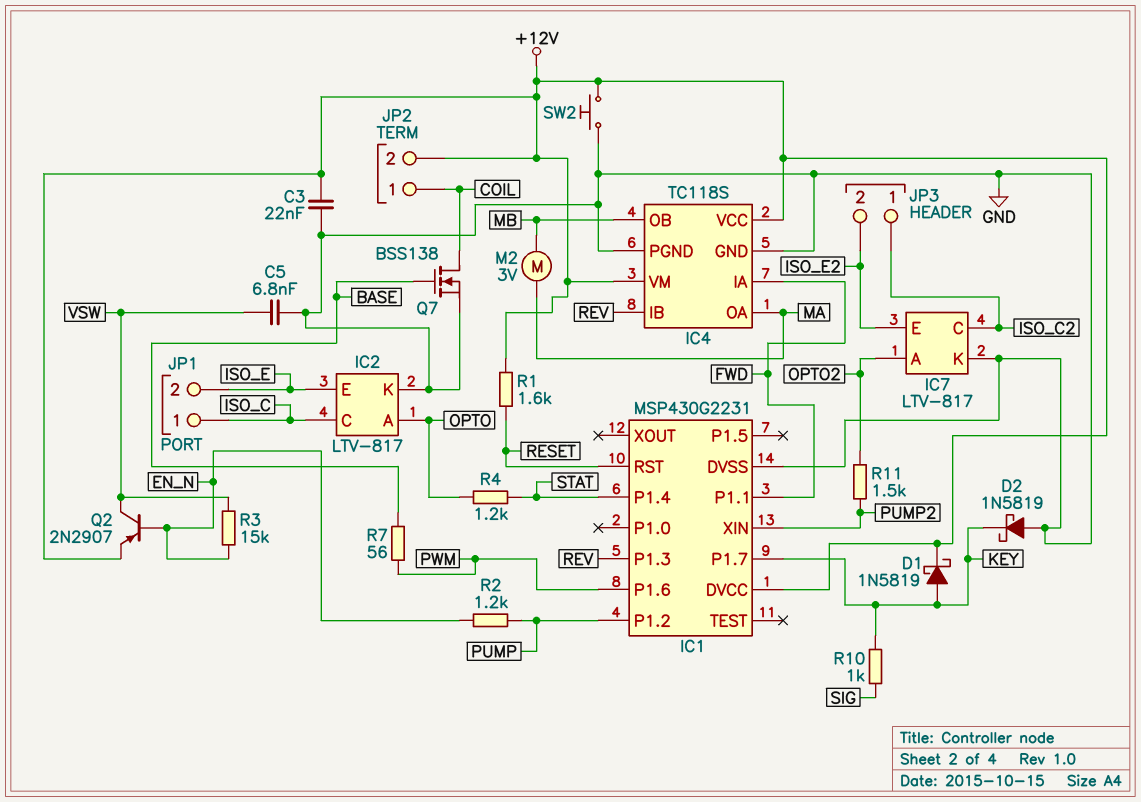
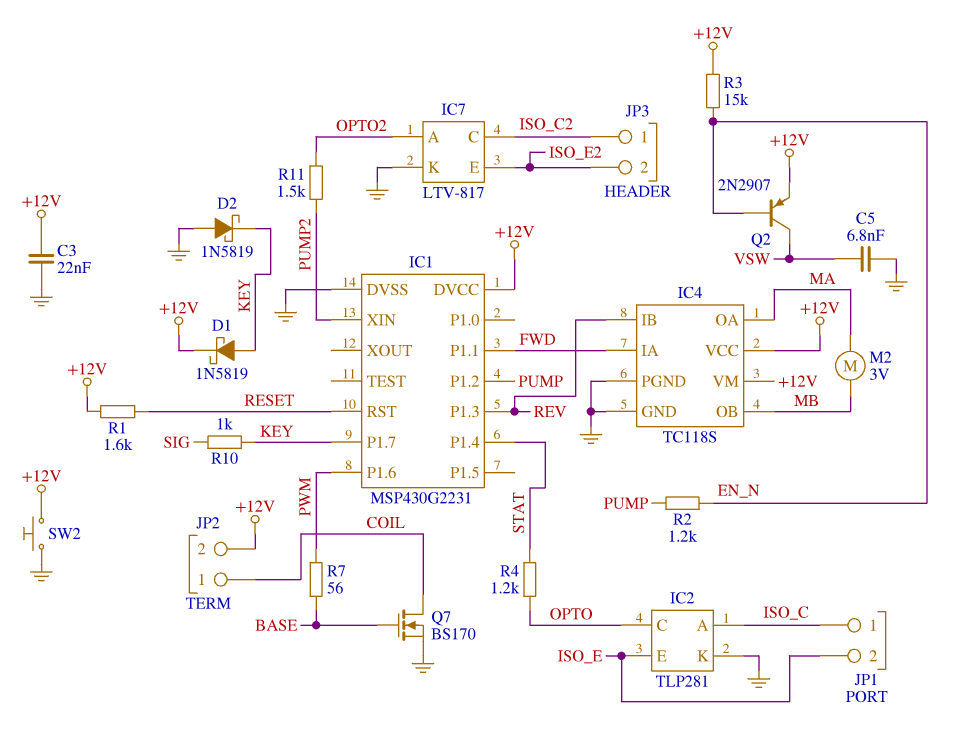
IC2: LTV-817 -> TLP281
IC2 pin A: OPTO -> ISO_C
IC2 pin C: ISO_C -> OPTO
Q7: NMOS BSS138 (G BASE, D COIL, S GND) -> NMOS BS170 (G BASE, D COIL, S GND)
R3: 15k (EN_N, VSW) -> 15k (+12V, EN_N)

